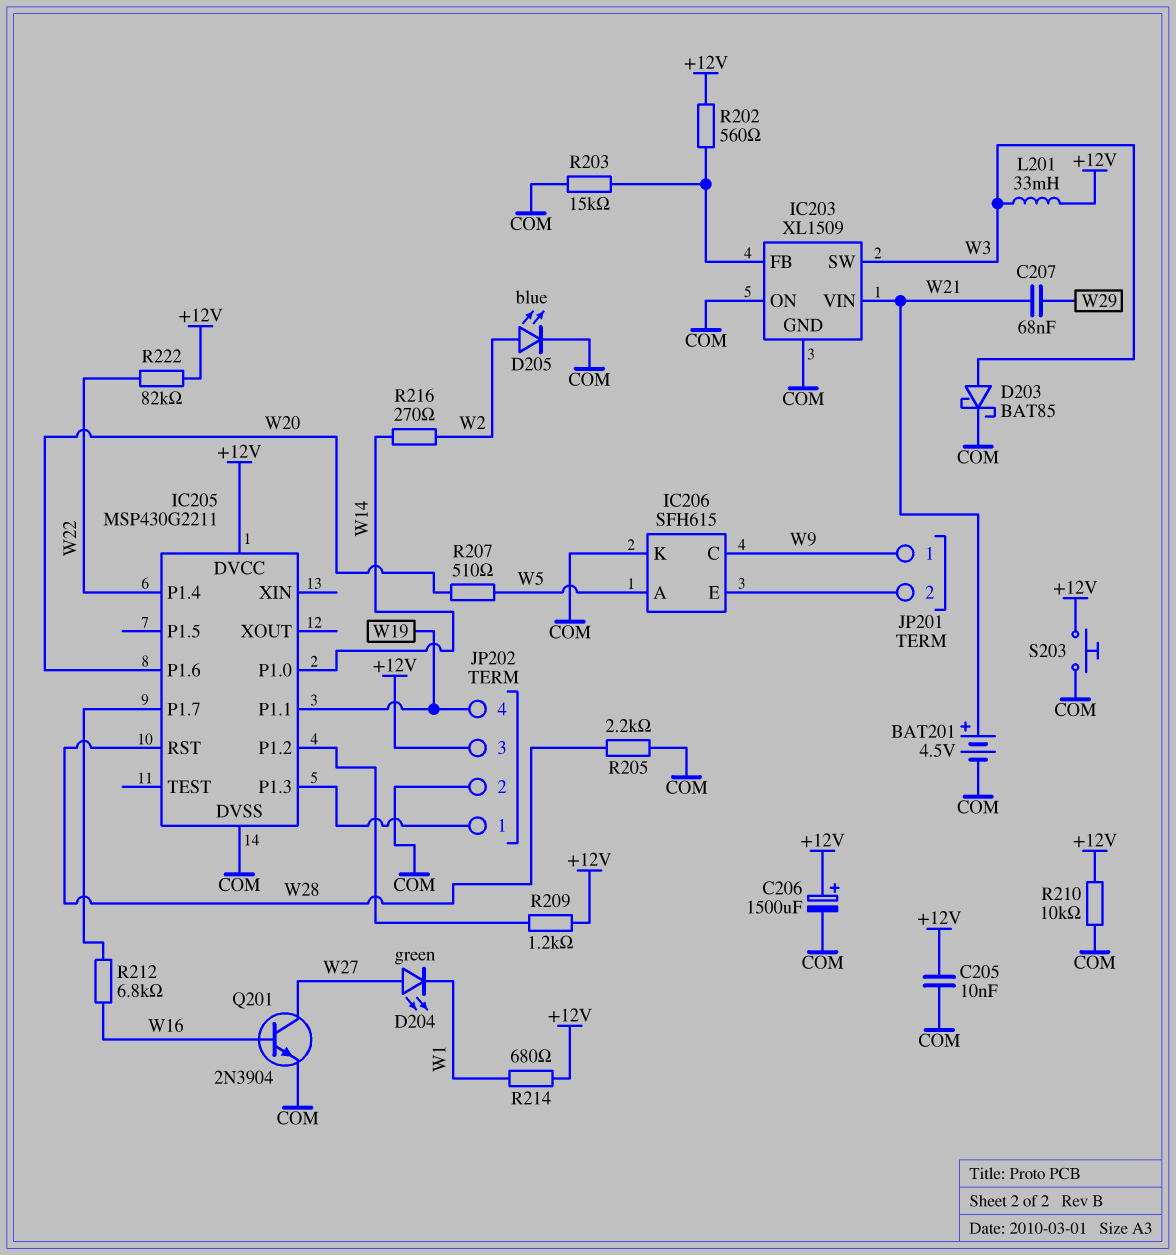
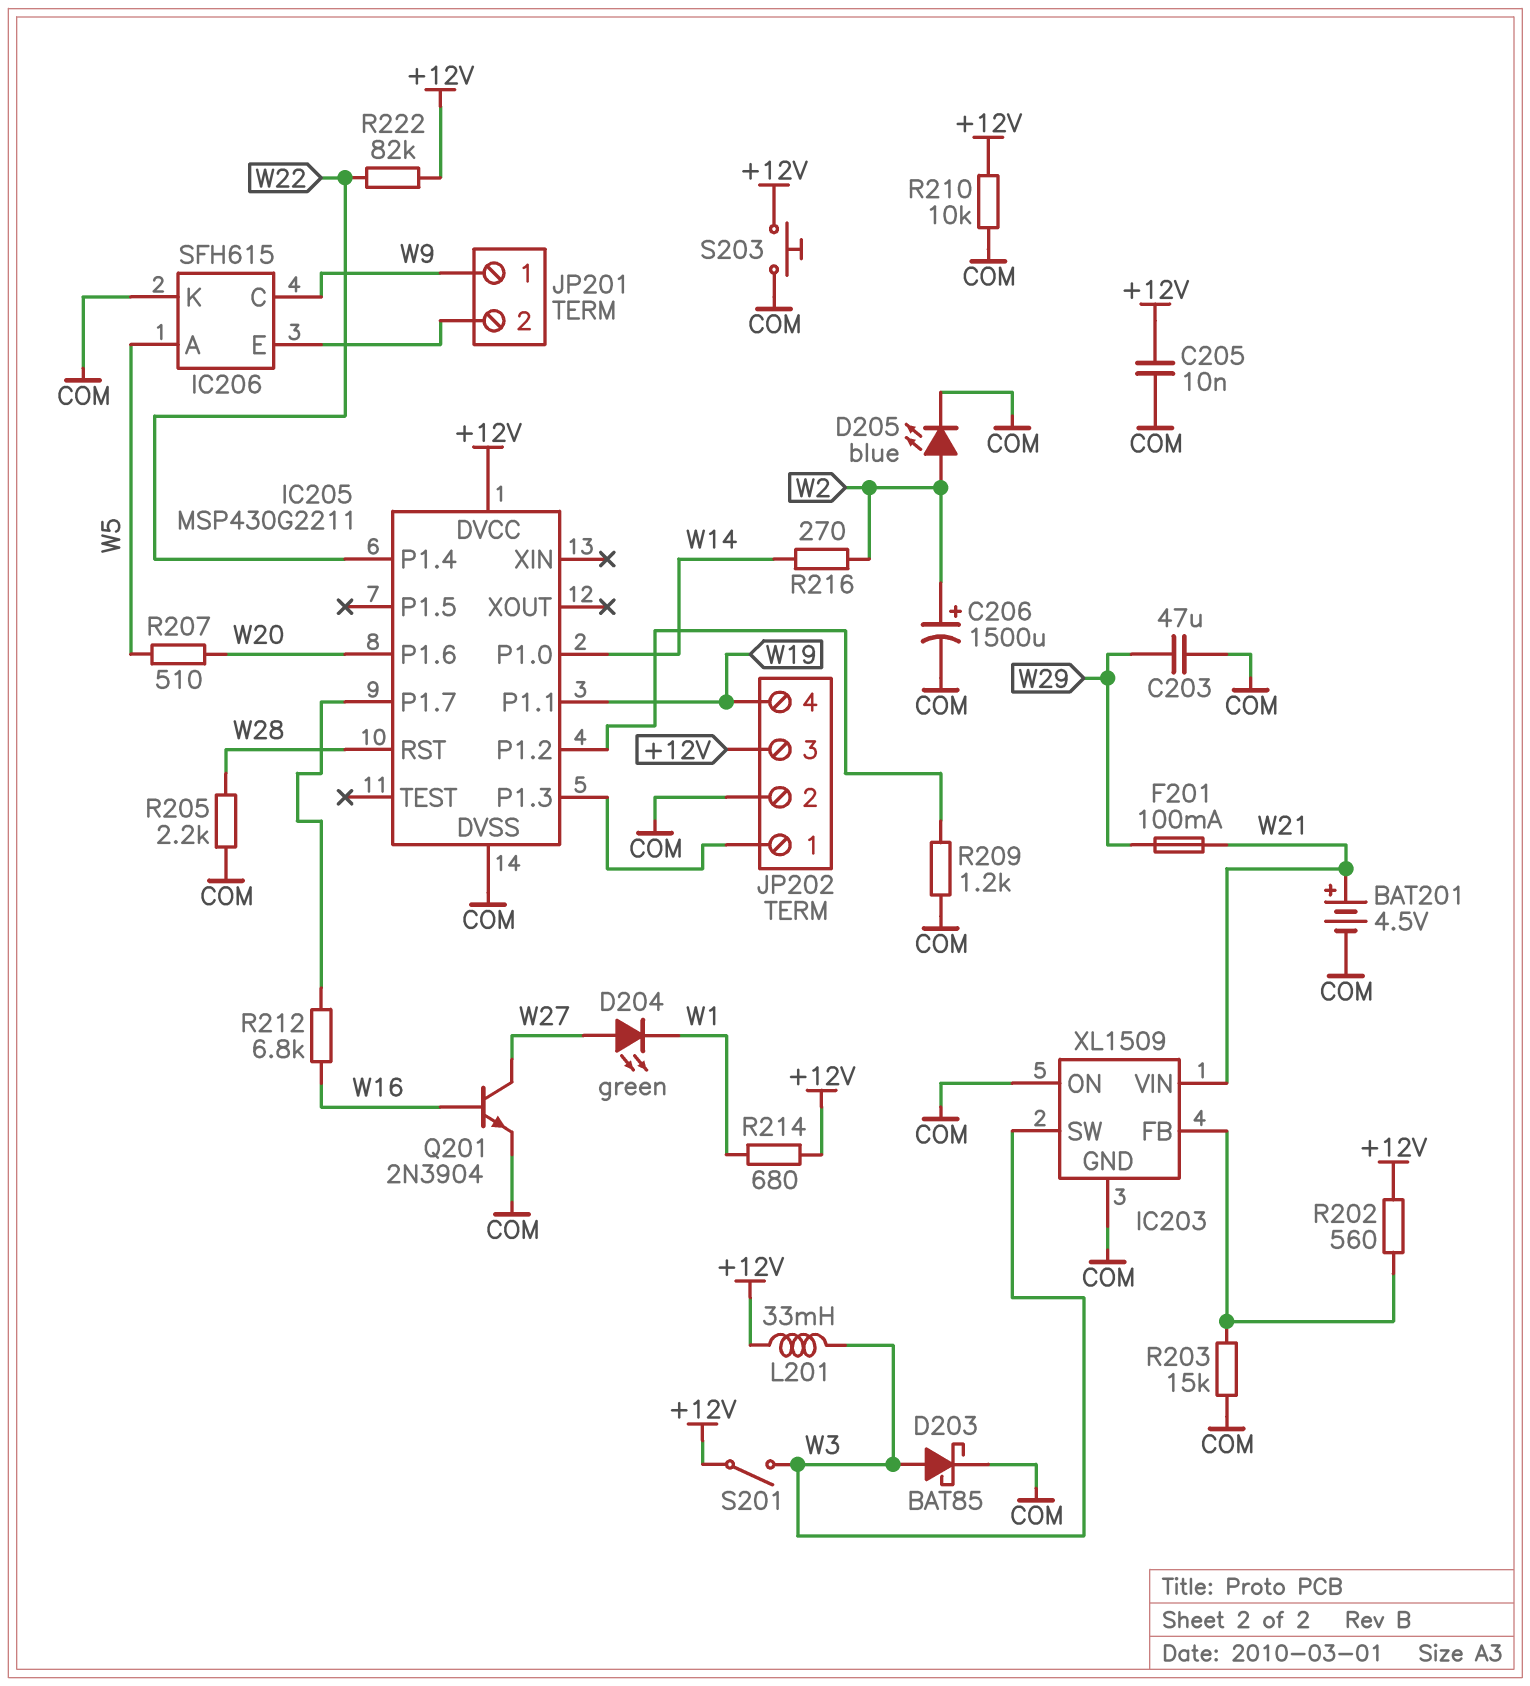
C203: none -> 47uF (COM, W29)
C206: 1500uF (plus +12V, minus COM) -> 1500uF (plus W2, minus COM)
C207: 68nF (W21, W29) -> none
F201: none -> 100mA (W21, W29)
R209: 1.2k (+12V, IC205/P1.2) -> 1.2k (COM, IC205/P1.2)
S201: none -> switch (+12V, W3)

